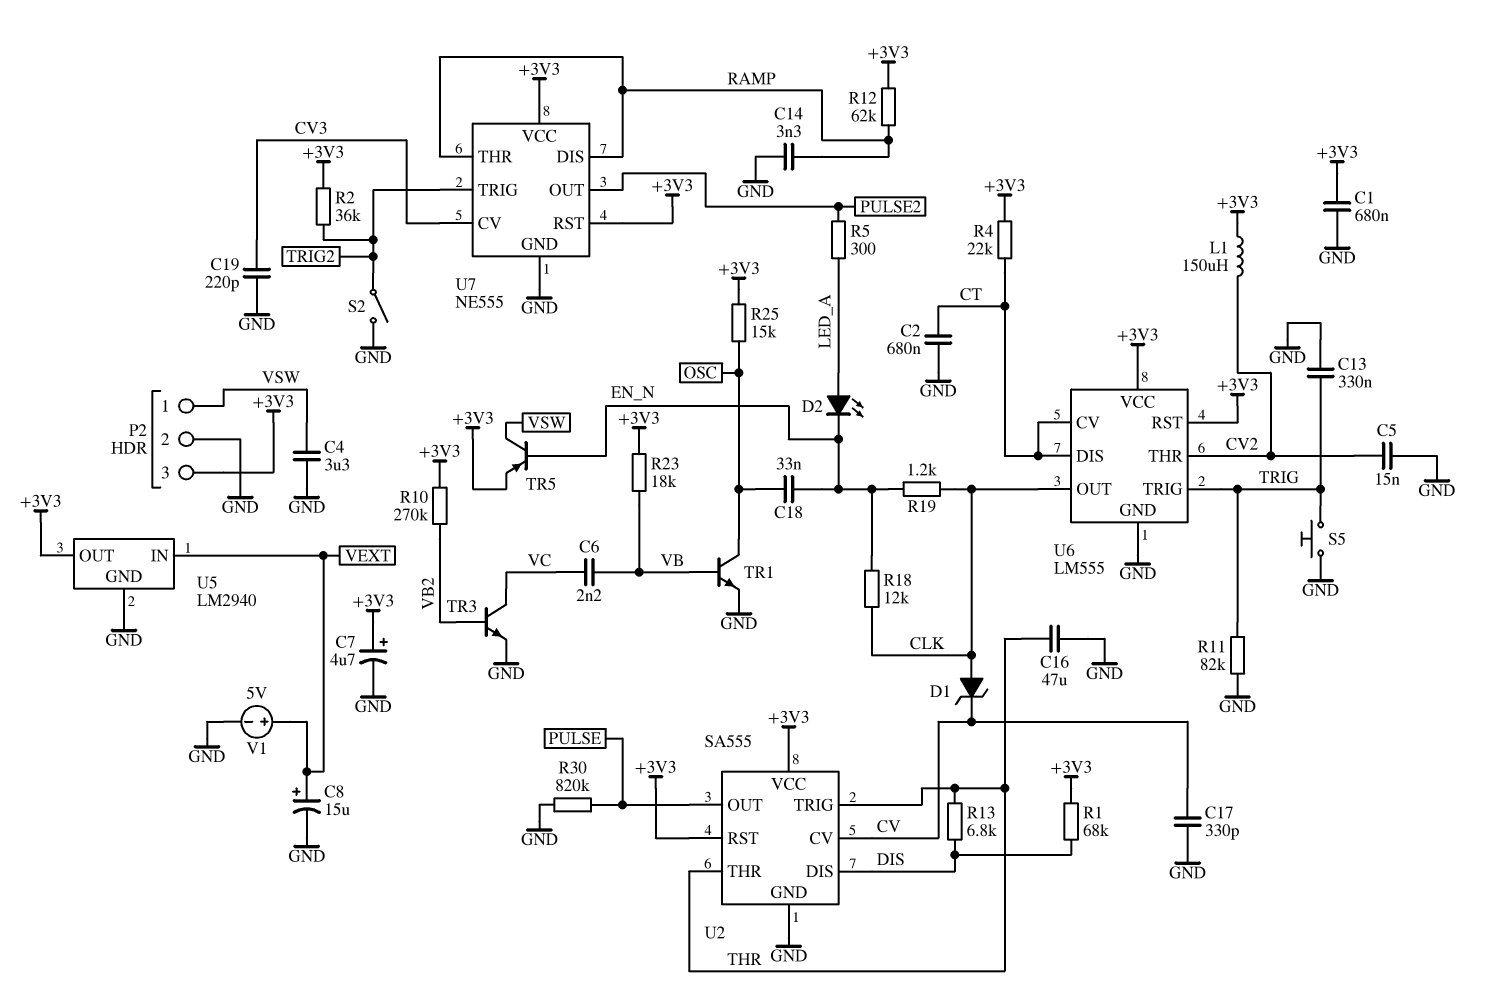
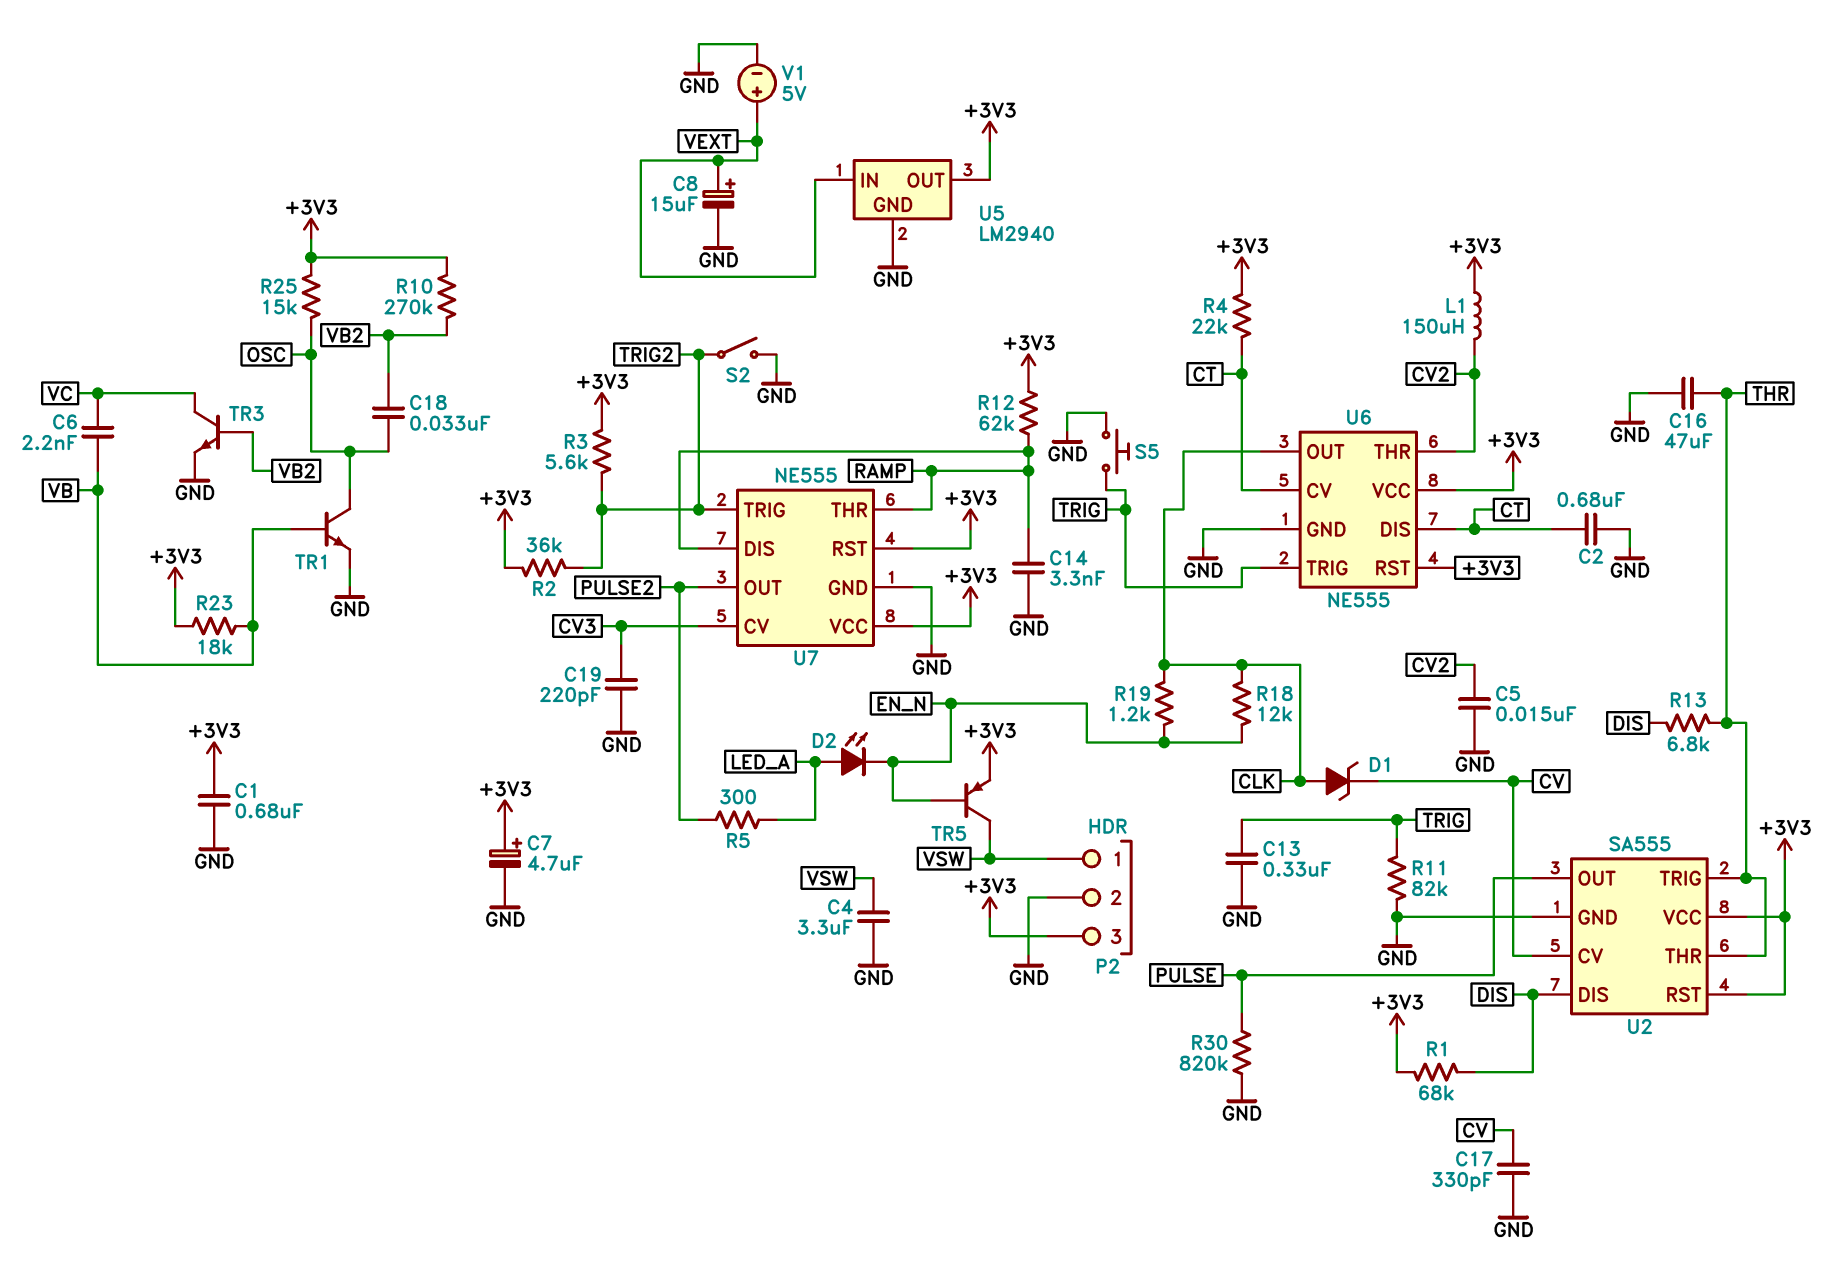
C18: 33nF (EN_N, OSC) -> 33nF (OSC, VB2)
R3: none -> 5.6k (+3V3, TRIG2)
U6: LM555 -> NE555

